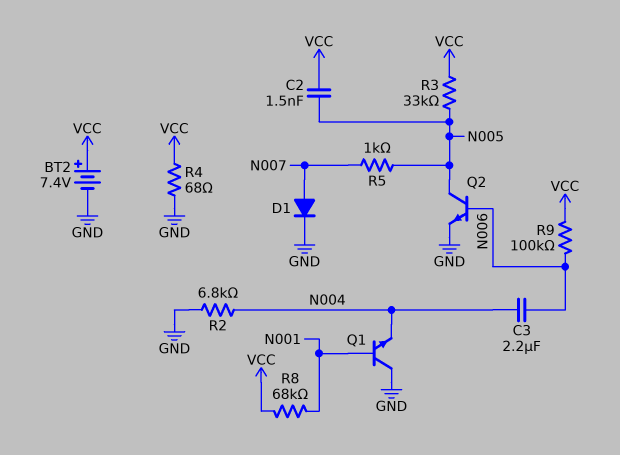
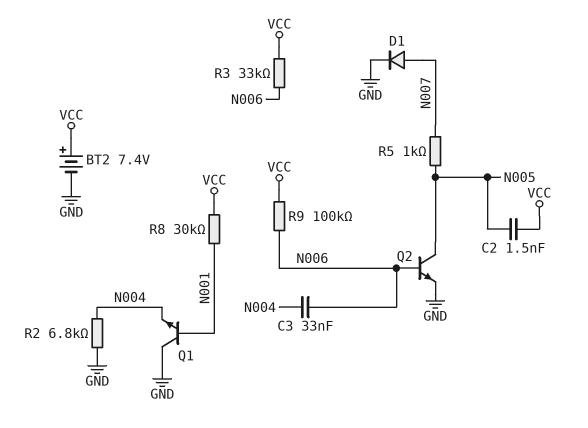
C3: 2.2uF (N004, N006) -> 33nF (N004, N006)
R3: 33k (N005, VCC) -> 33k (N006, VCC)
R4: 68 (GND, VCC) -> none
R8: 68k (N001, VCC) -> 30k (N001, VCC)

